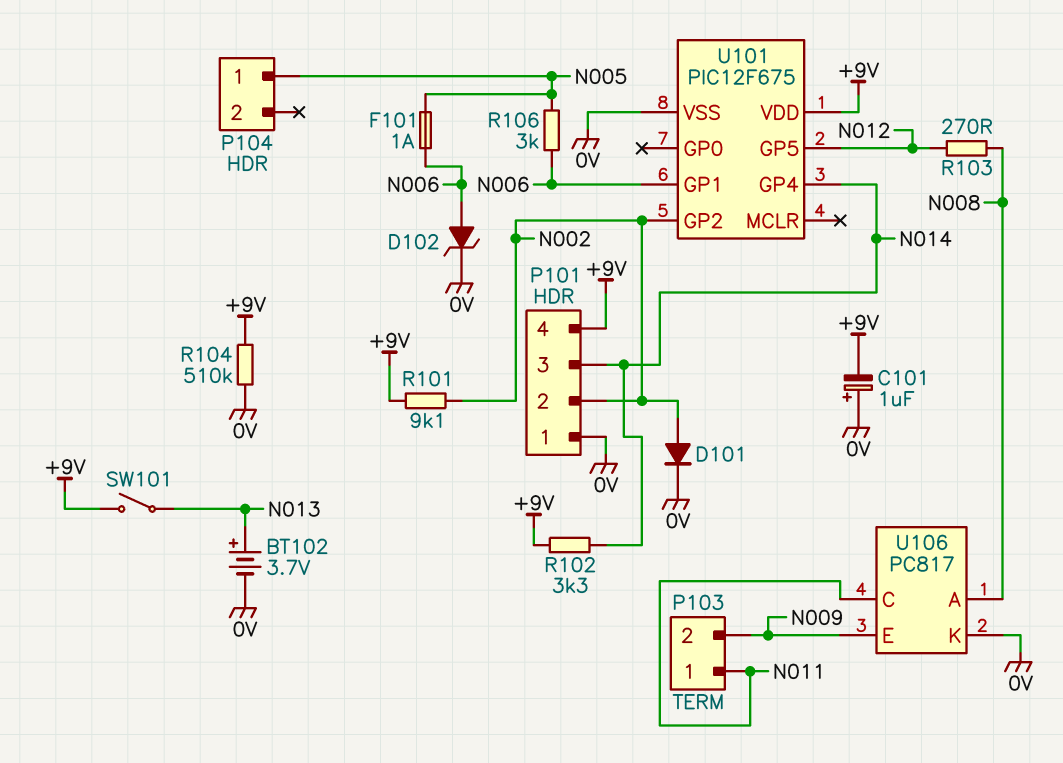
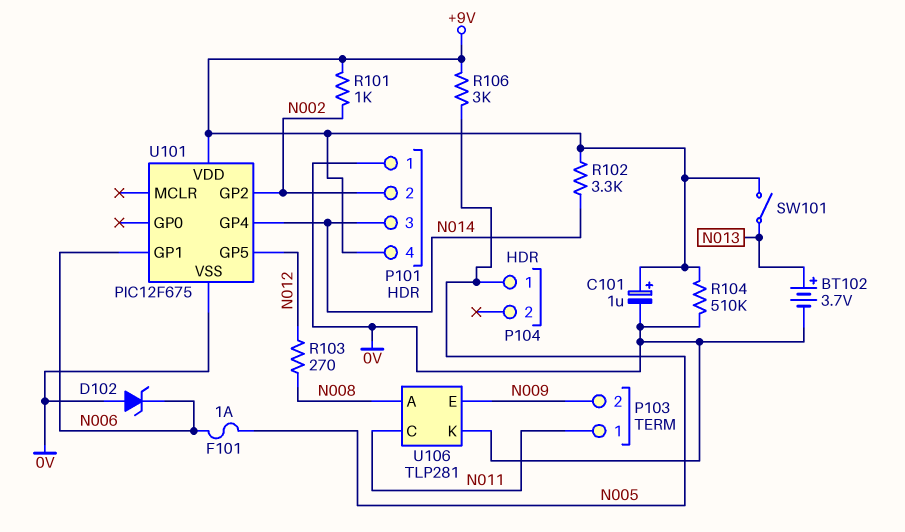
C101: 1uF (plus 0V, minus +9V) -> 1uF (plus +9V, minus 0V)
D101: diode (A N002, K 0V) -> none
D102: zener (A N006, K 0V) -> zener (A 0V, K N006)
R101: 9.1k (+9V, N002) -> 1k (+9V, N002)
R106: 3k (N005, N006) -> 3k (+9V, N005)
U106: PC817 -> TLP281

